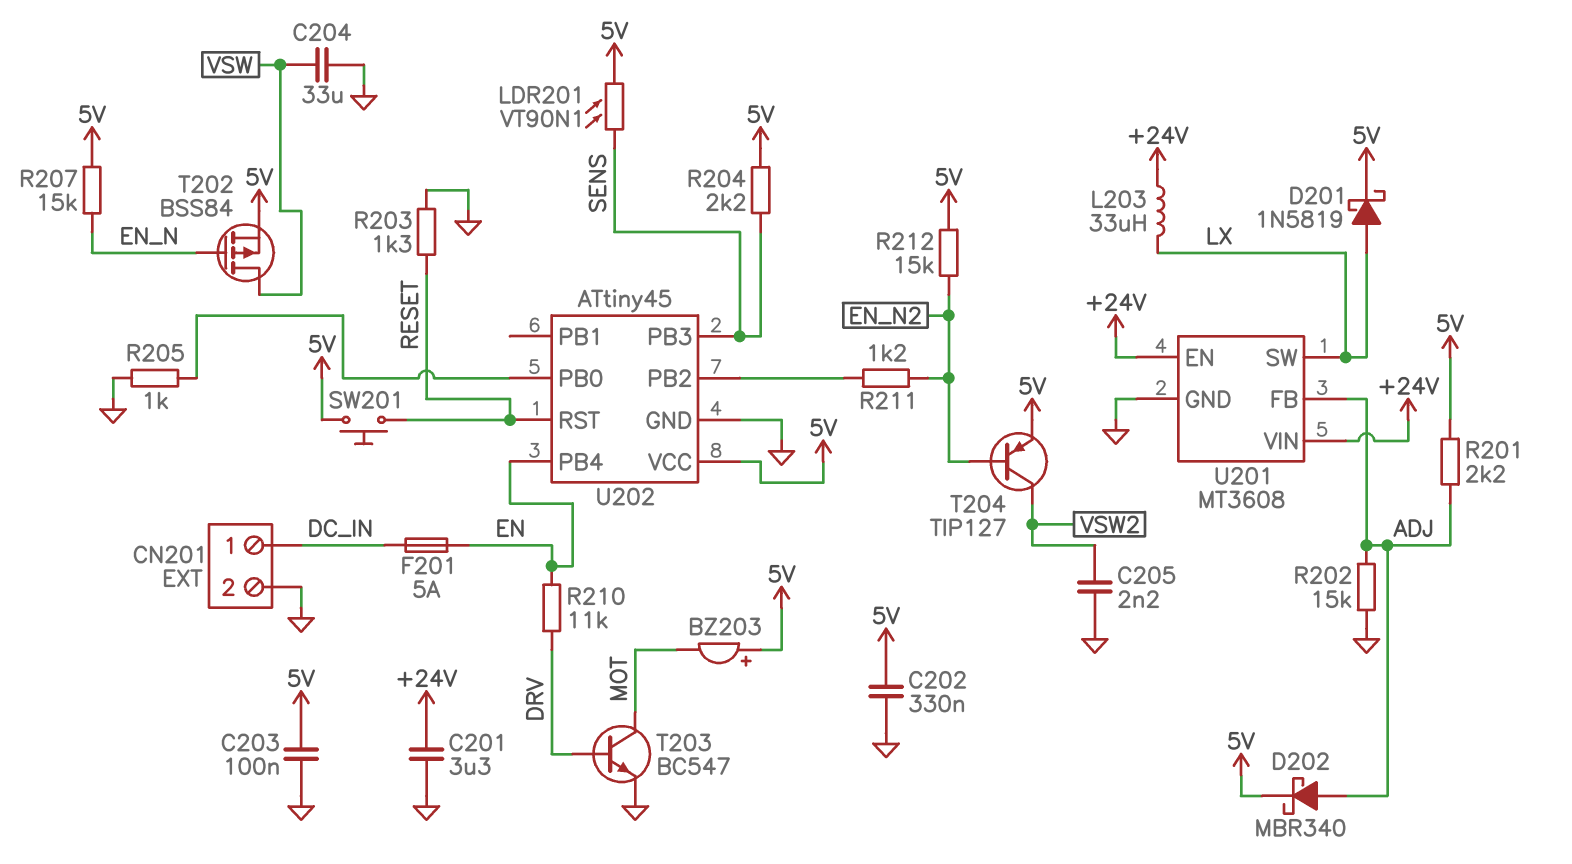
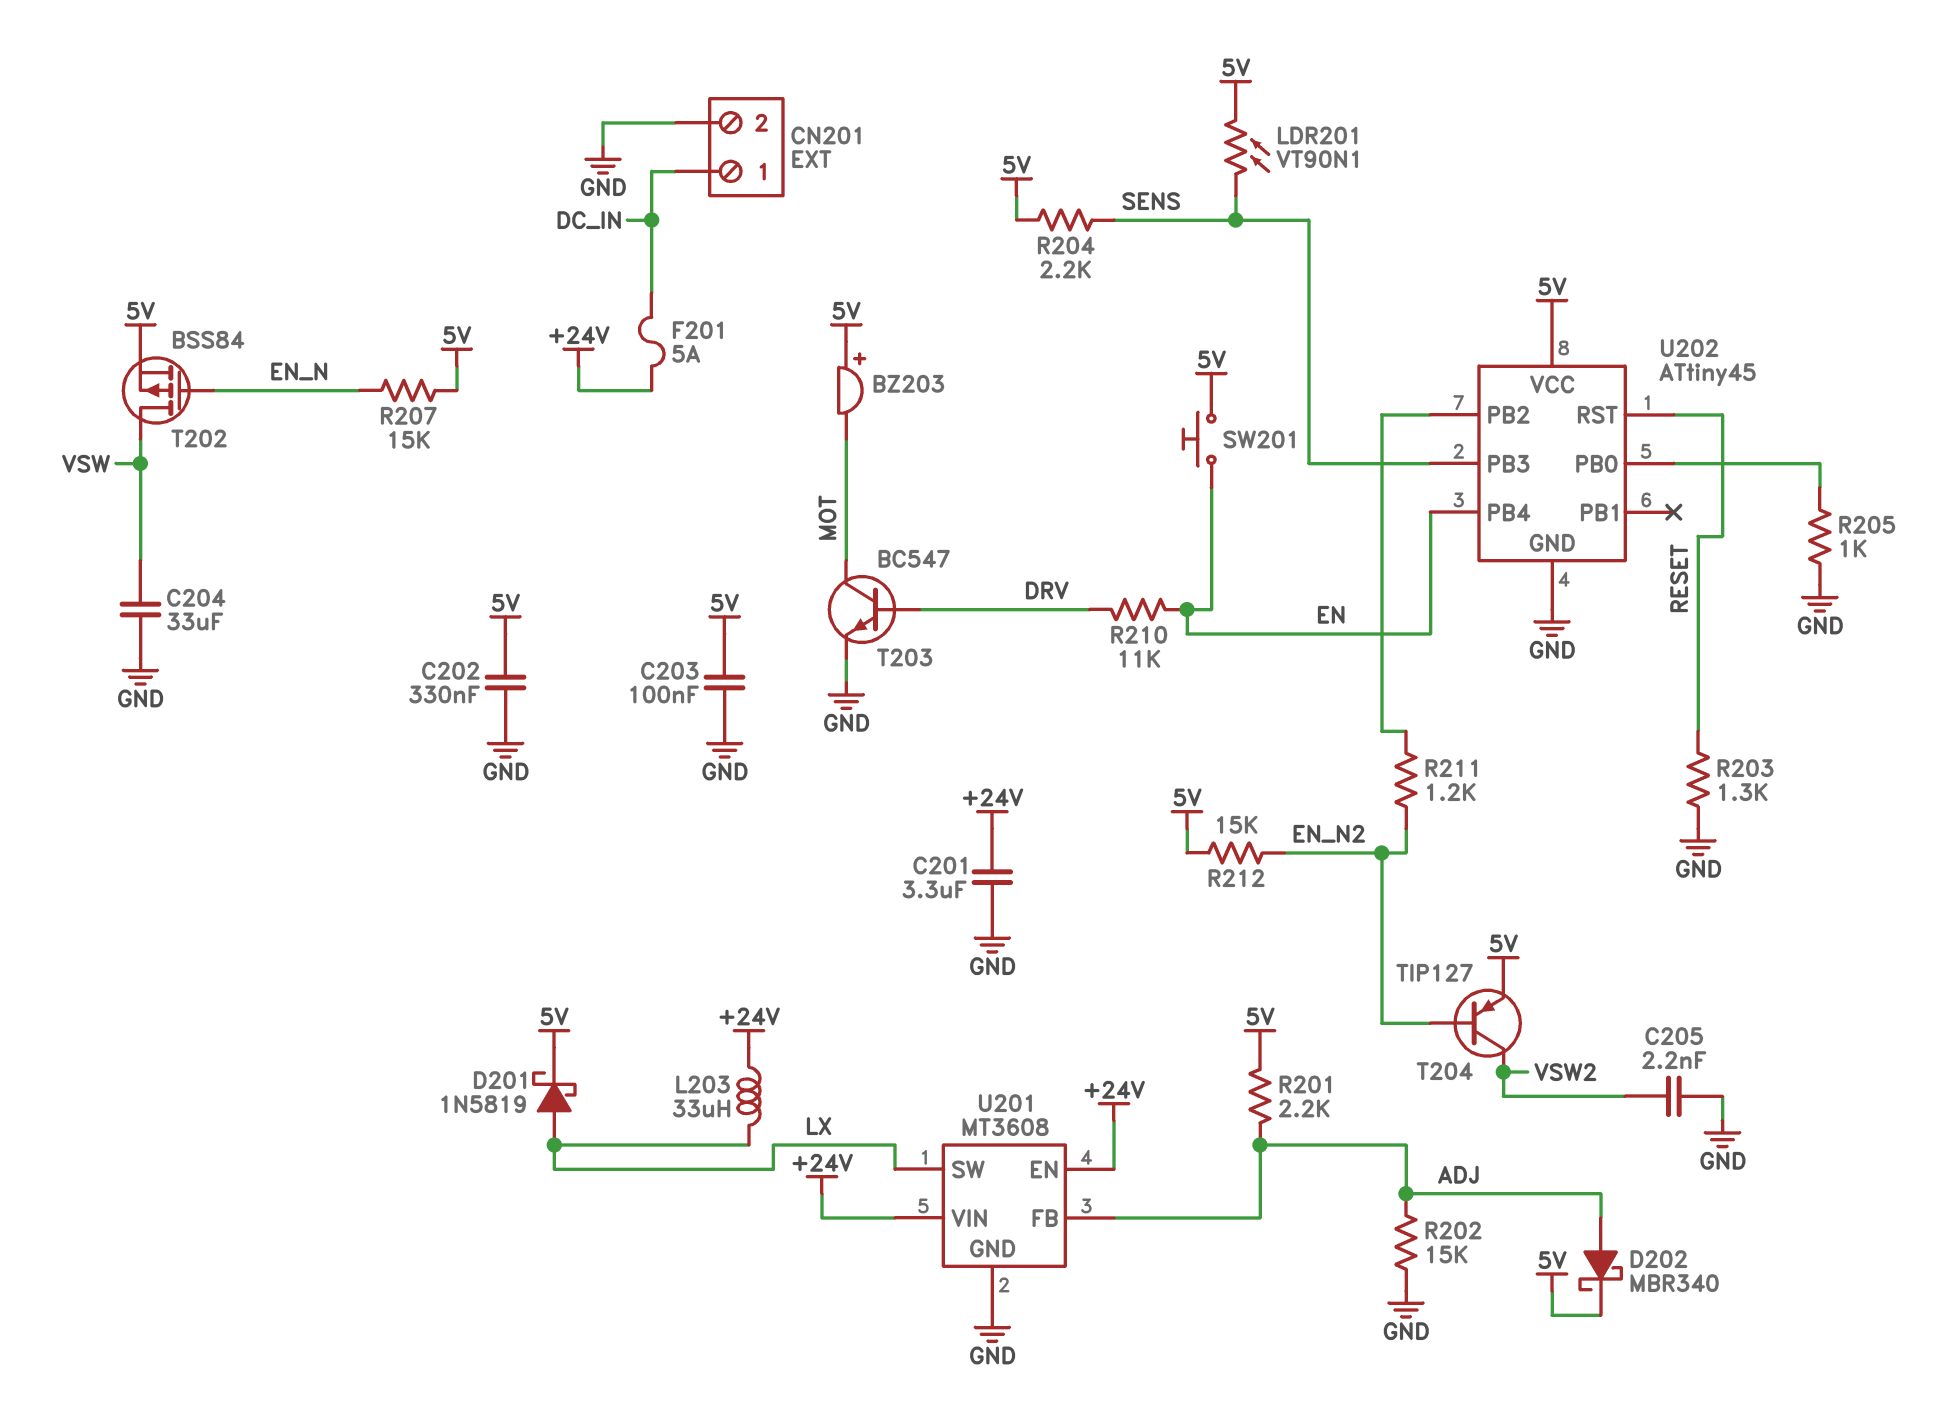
F201: 5A (DC_IN, EN) -> 5A (+24V, DC_IN)
SW201: button (5V, RESET) -> button (5V, EN)

